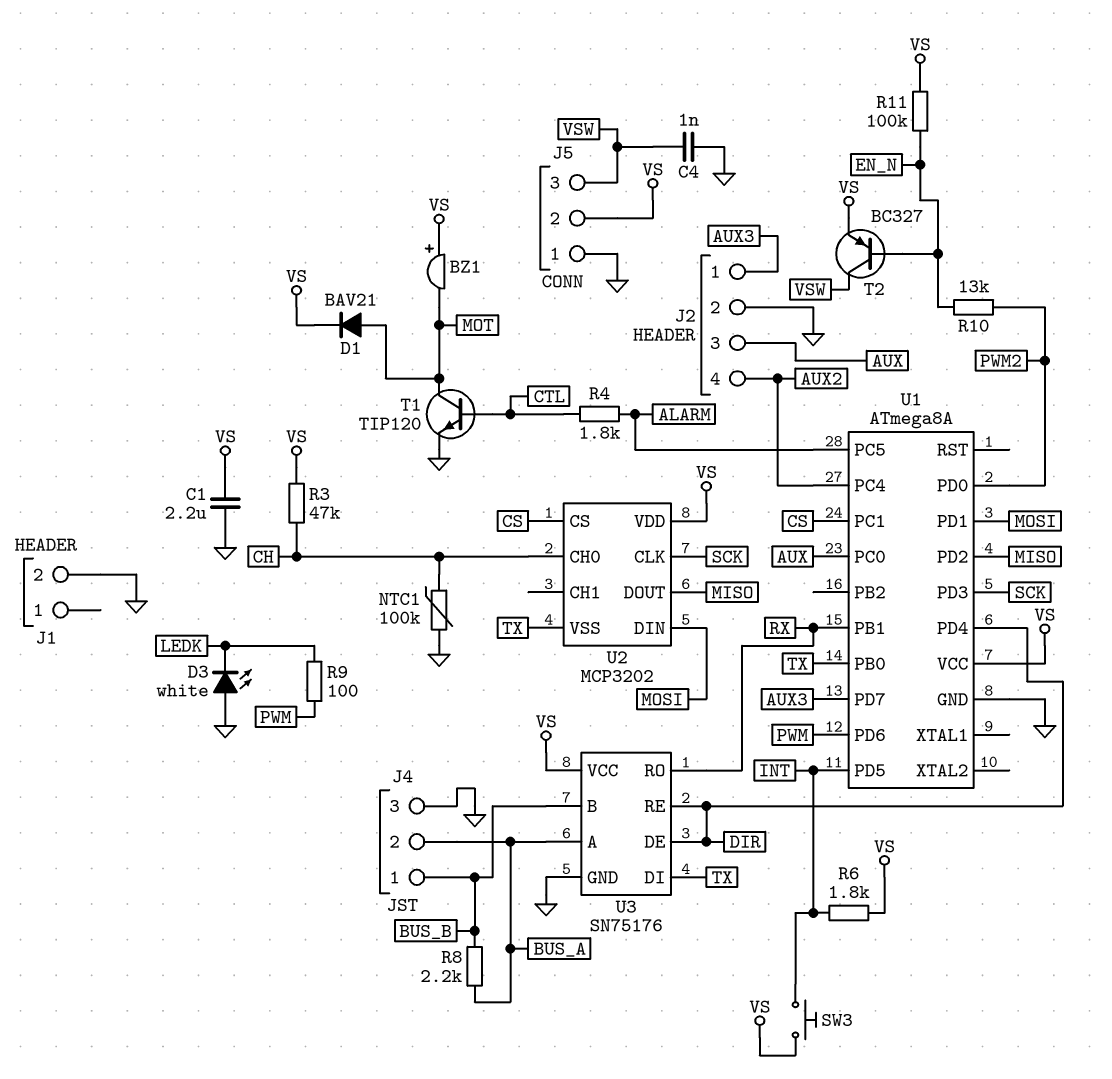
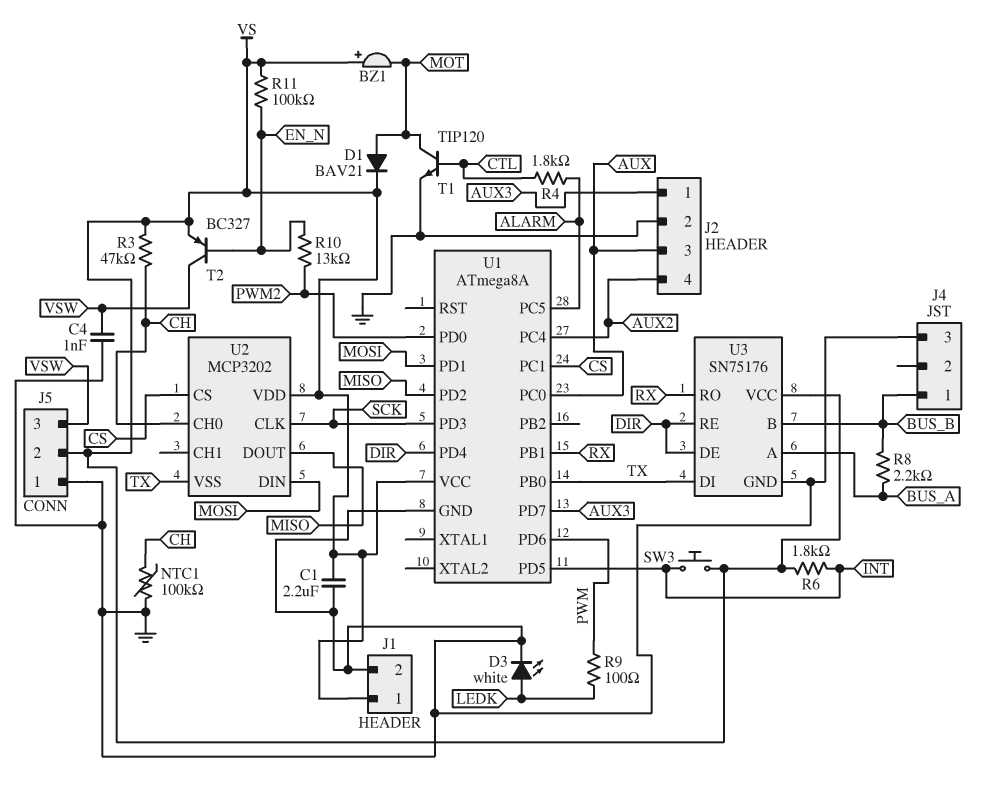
D3: LED white (A GND, K LEDK) -> LED white (A LEDK, K GND)
J1 pin 1: none -> VS
J4 pin 2: BUS_A -> none

